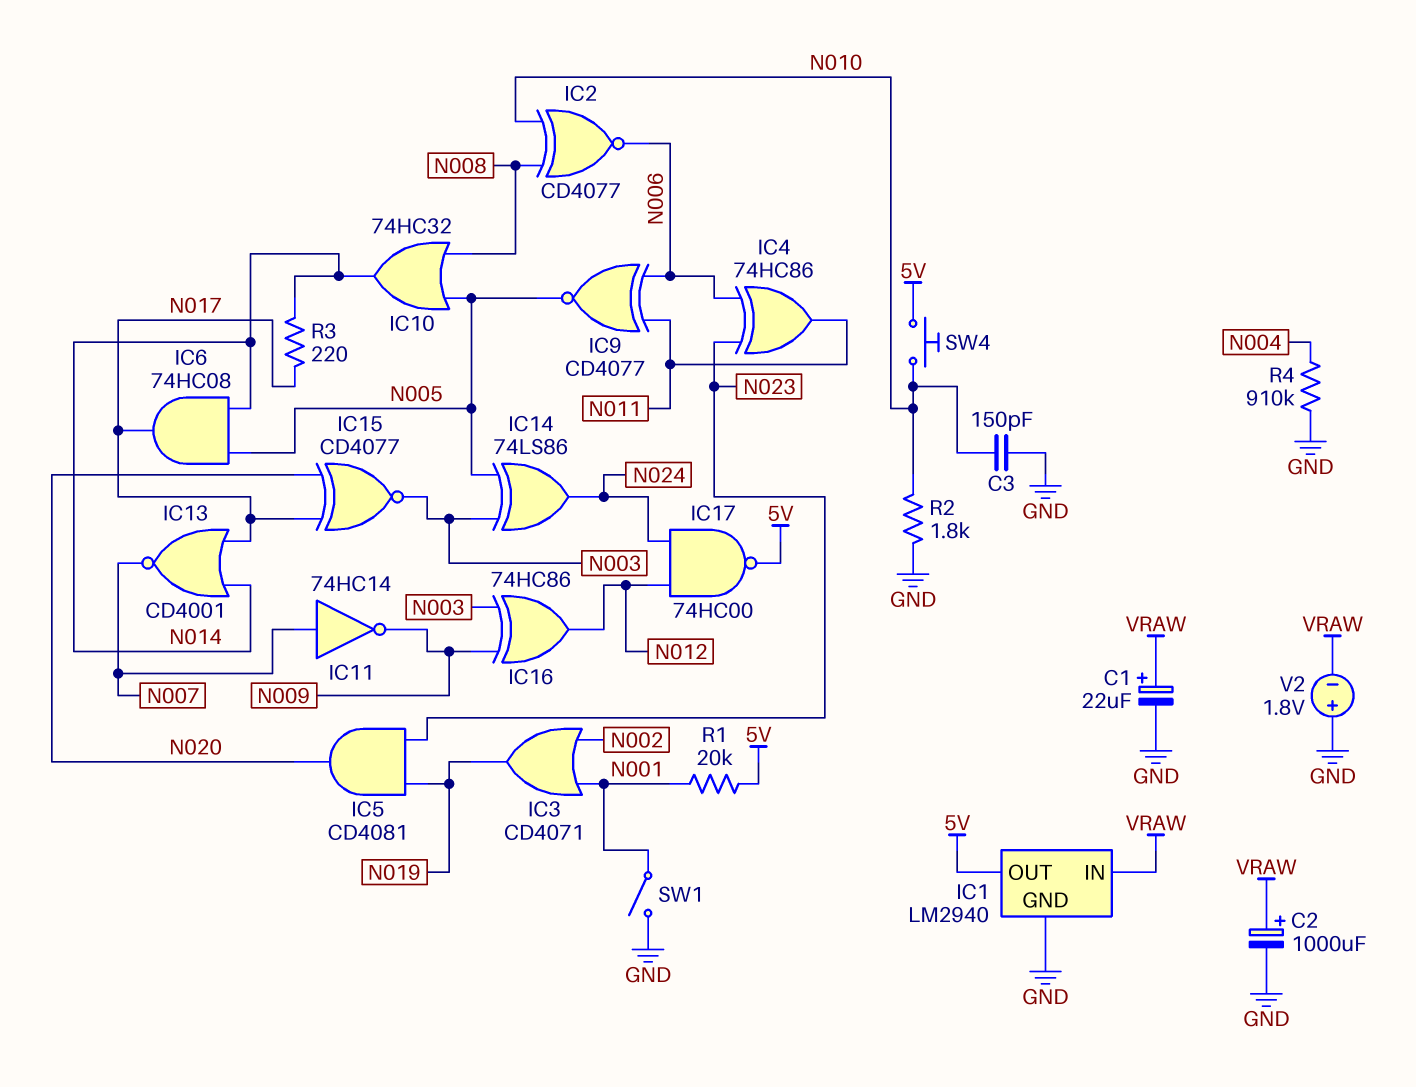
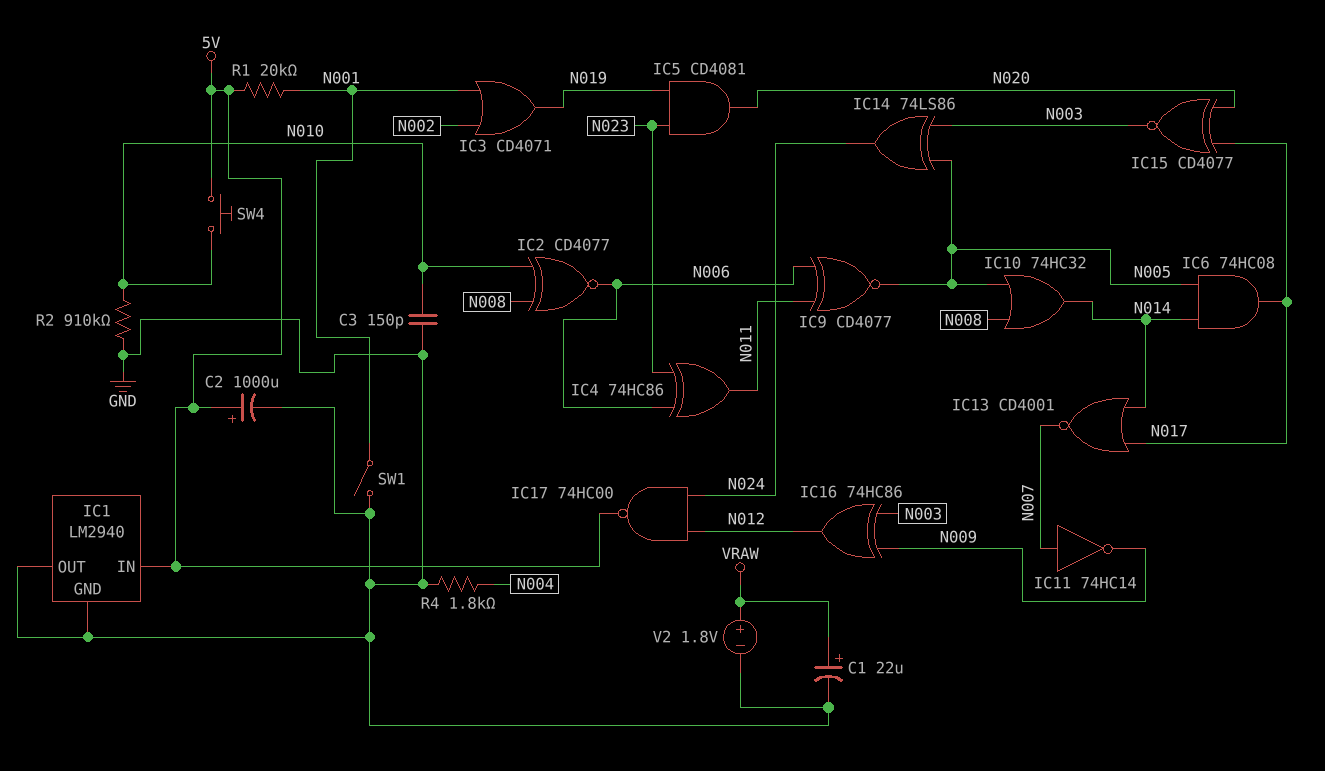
C2: 1000uF (plus VRAW, minus GND) -> 1000uF (plus 5V, minus GND)
IC1 pin IN: VRAW -> 5V
IC1 pin OUT: 5V -> GND
R2: 1.8k (GND, N010) -> 910k (GND, N010)
R3: 220 (N014, N017) -> none
R4: 910k (GND, N004) -> 1.8k (GND, N004)
V2: 1.8V (plus GND, minus VRAW) -> 1.8V (plus VRAW, minus GND)

